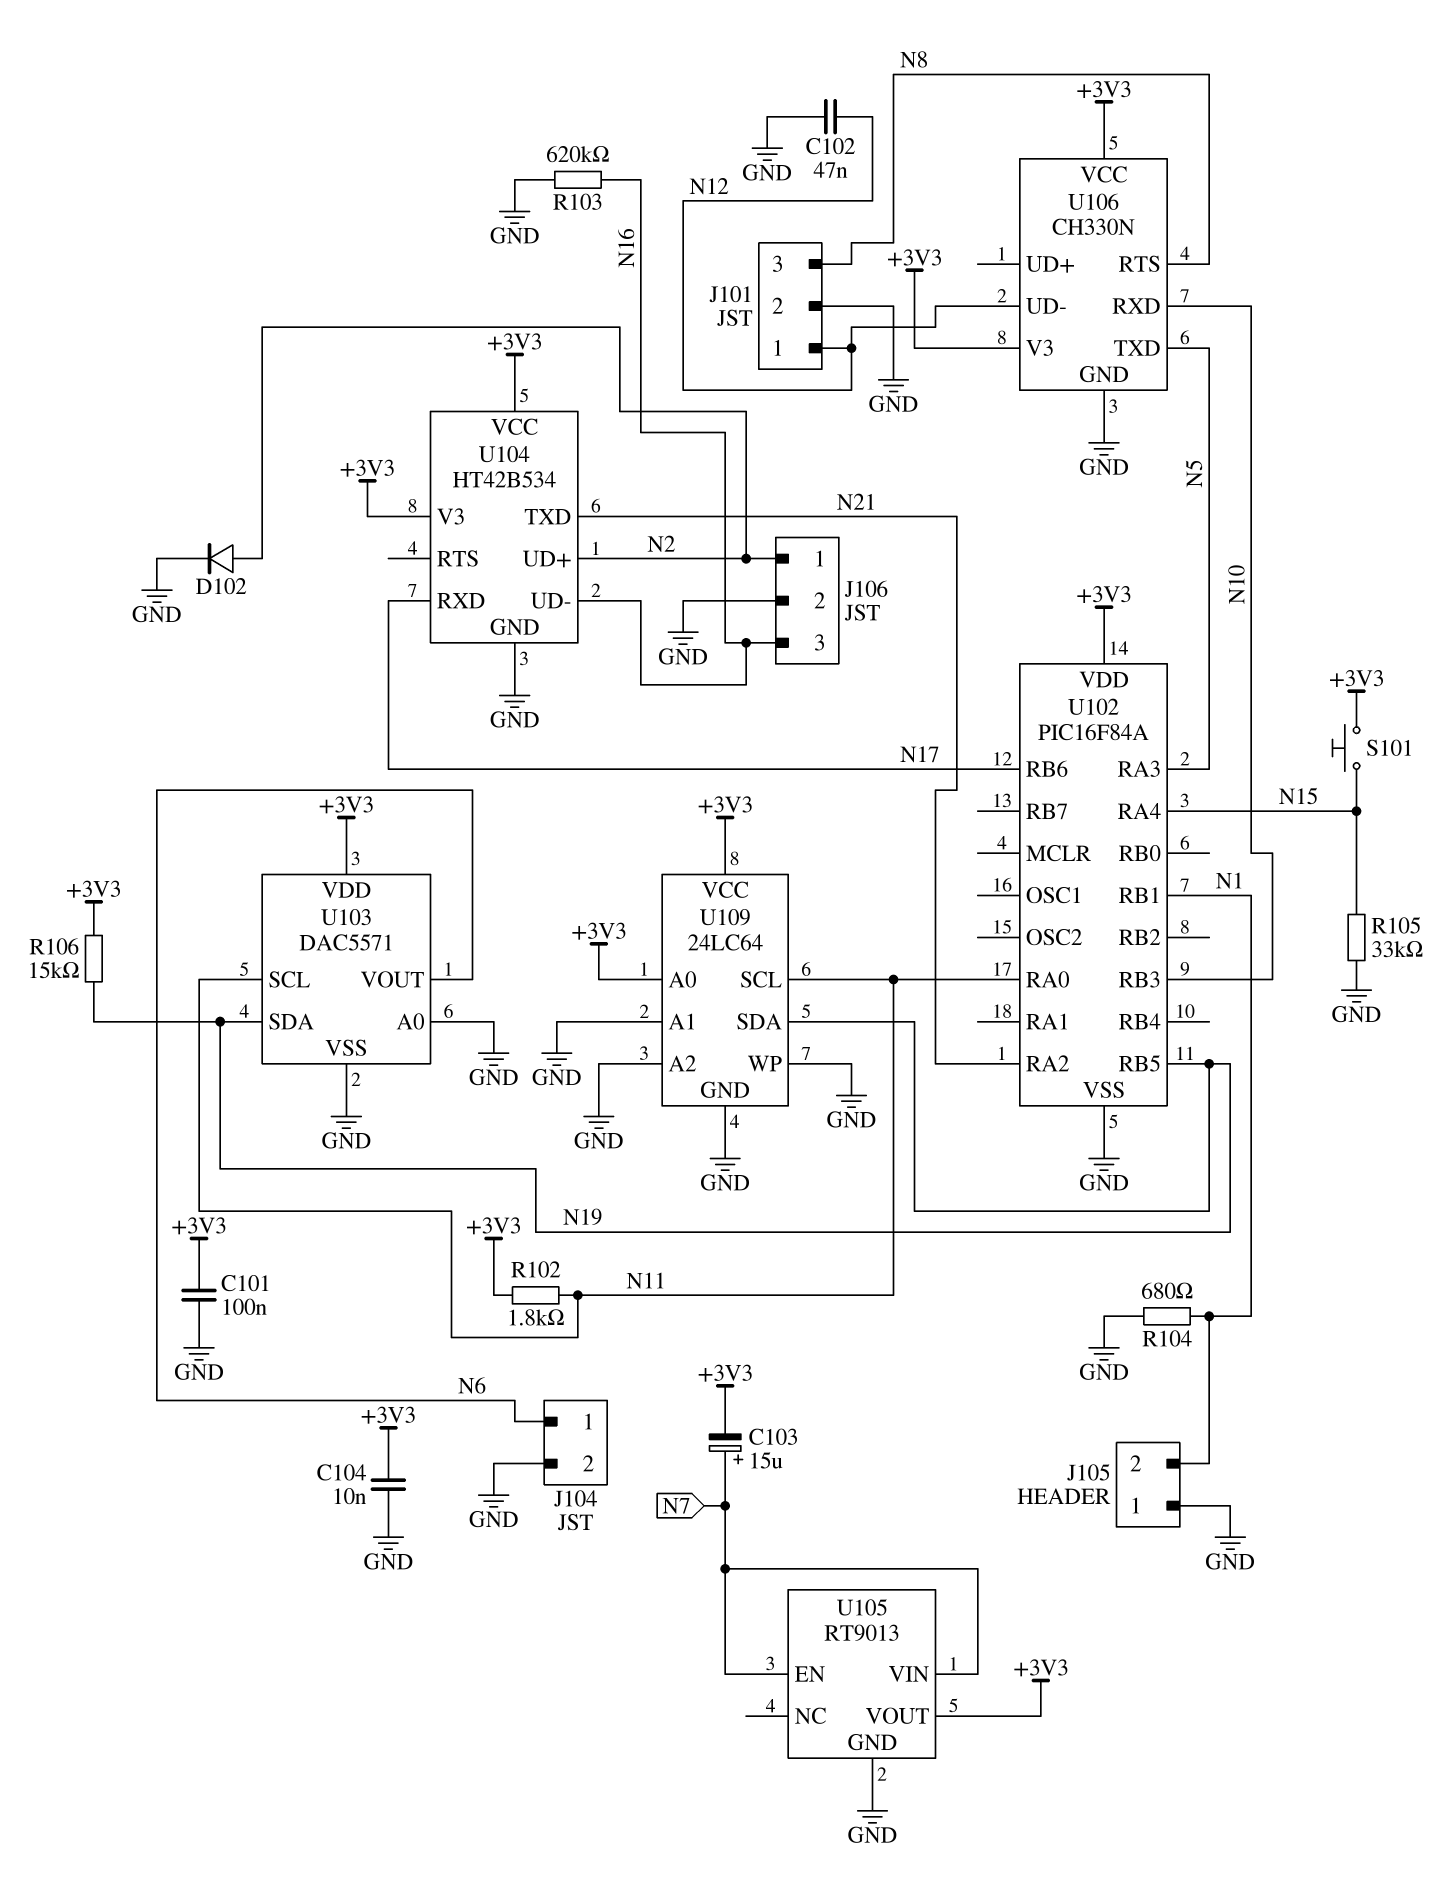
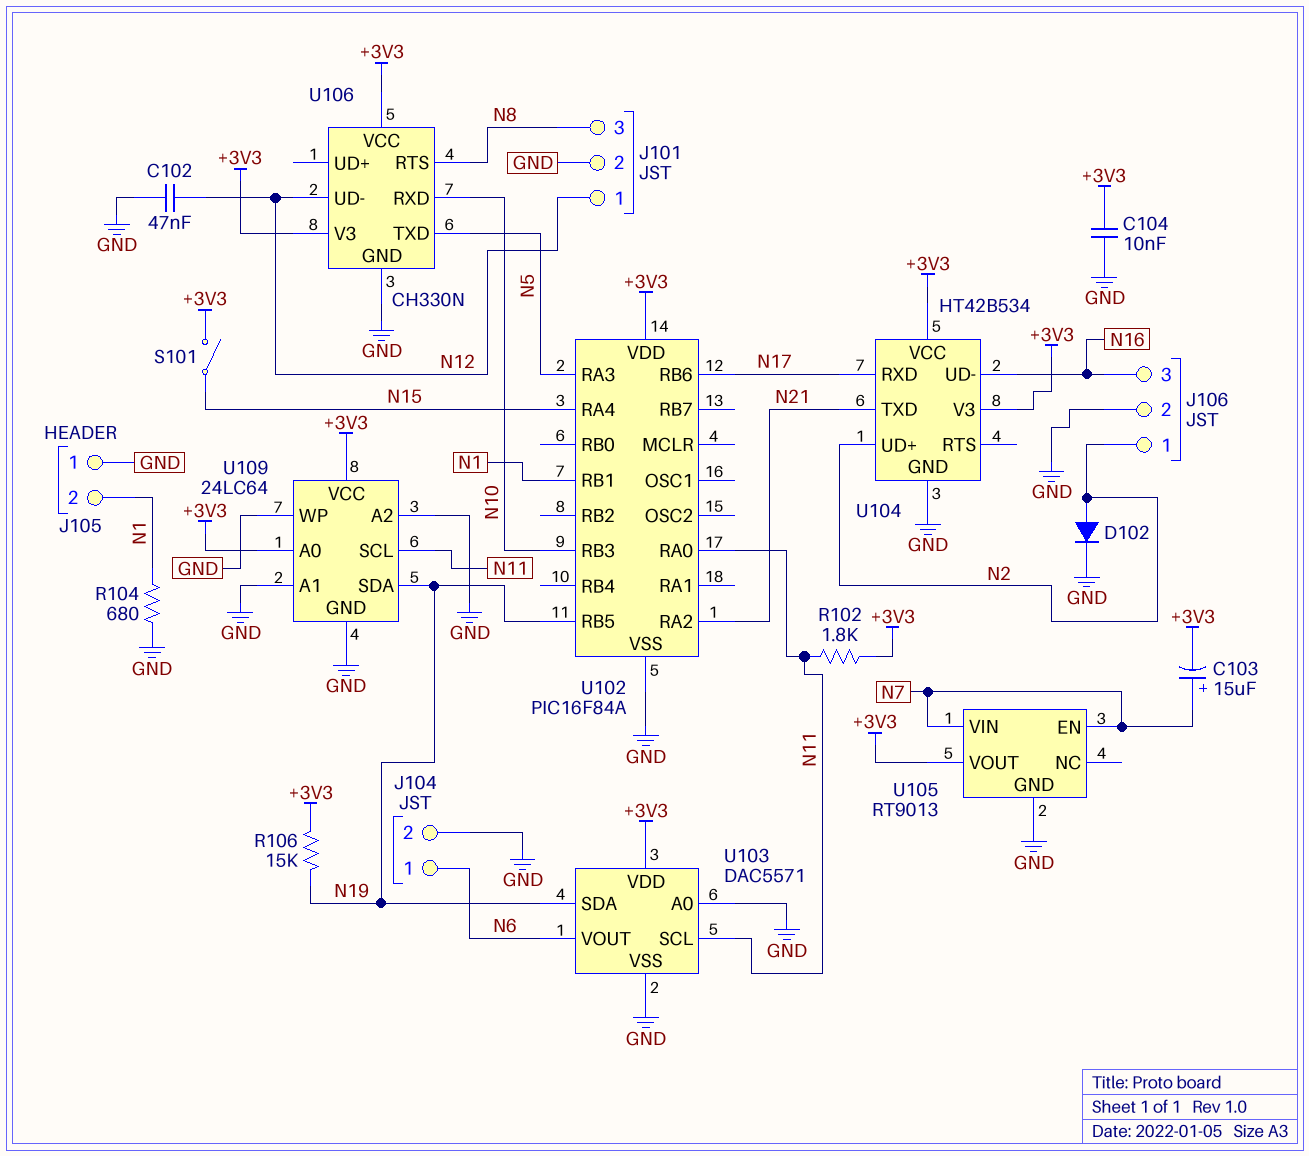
C101: 100nF (+3V3, GND) -> none
R103: 620k (GND, N16) -> none
R105: 33k (GND, N15) -> none
S101: button (+3V3, N15) -> switch (+3V3, N15)

